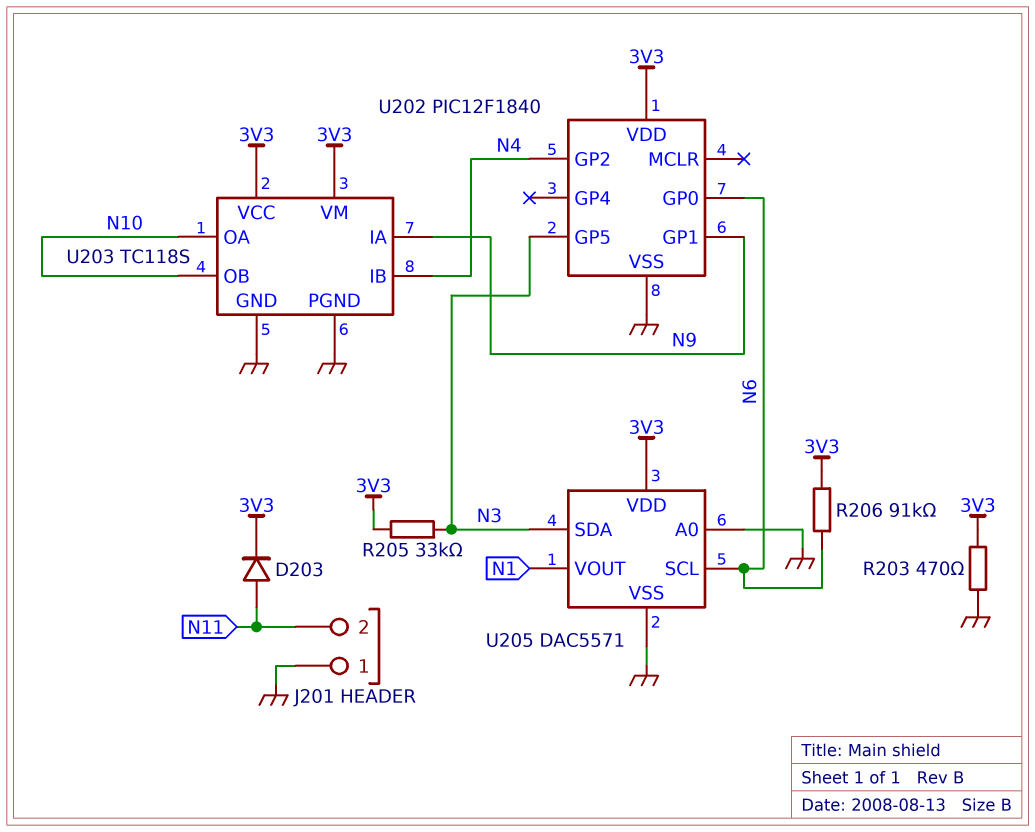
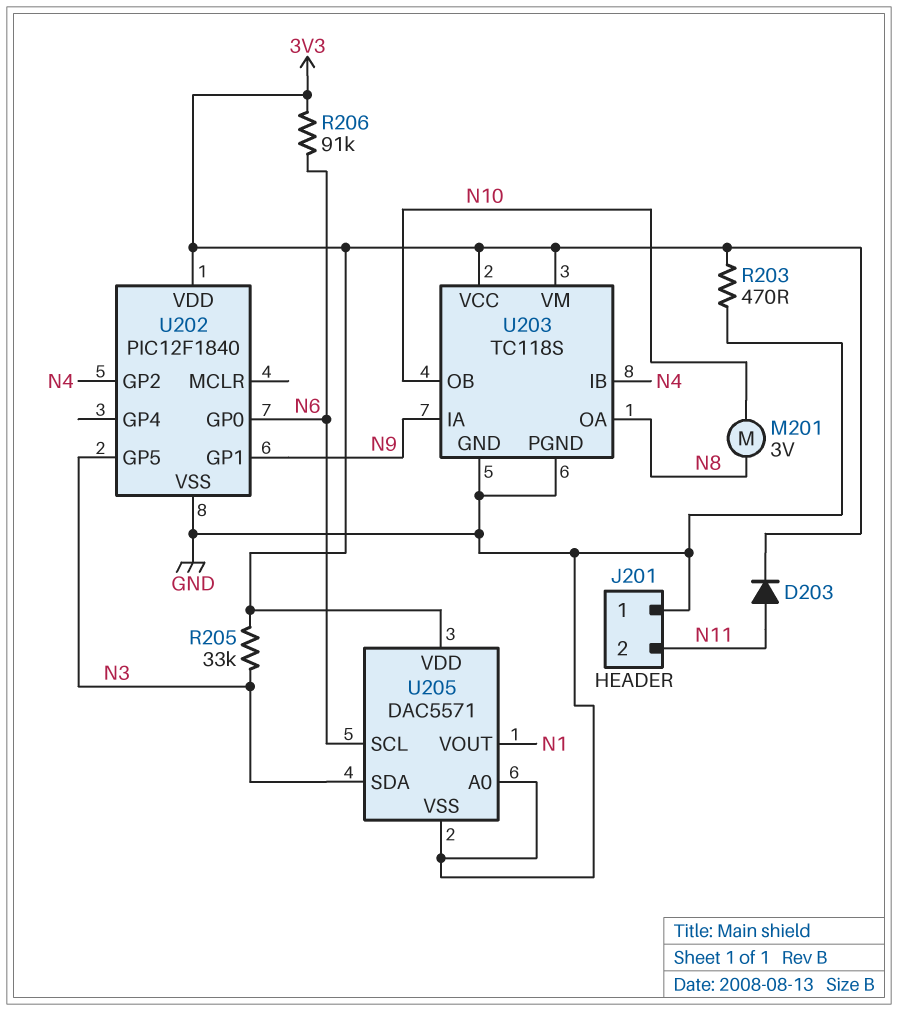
M201: none -> motor 3V (N8, N10)
U203 pin OA: N10 -> N8

